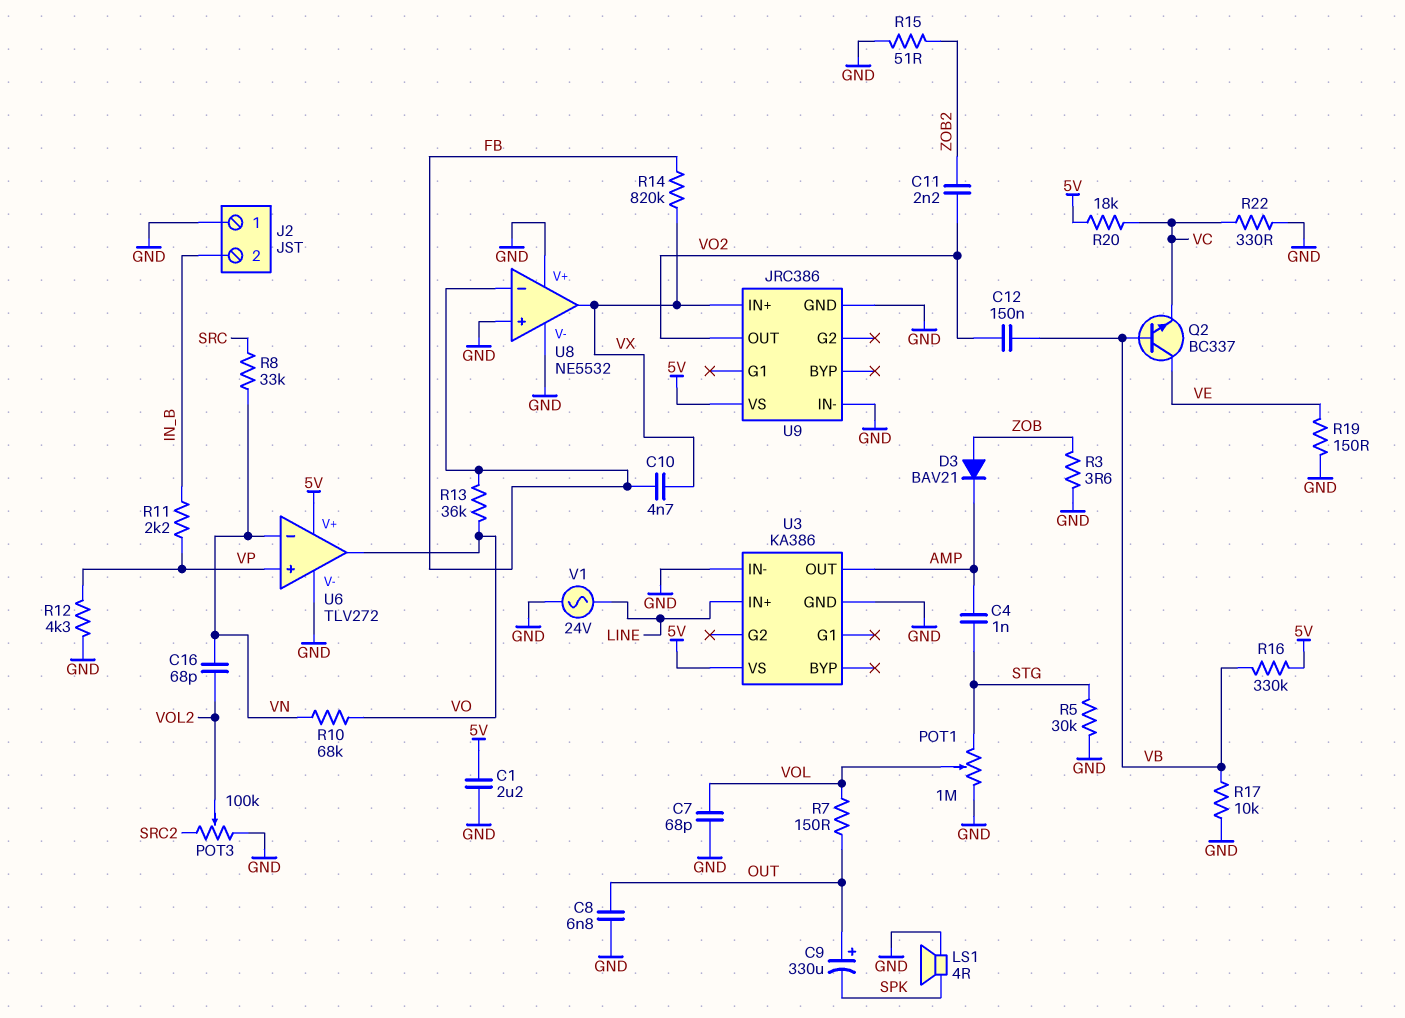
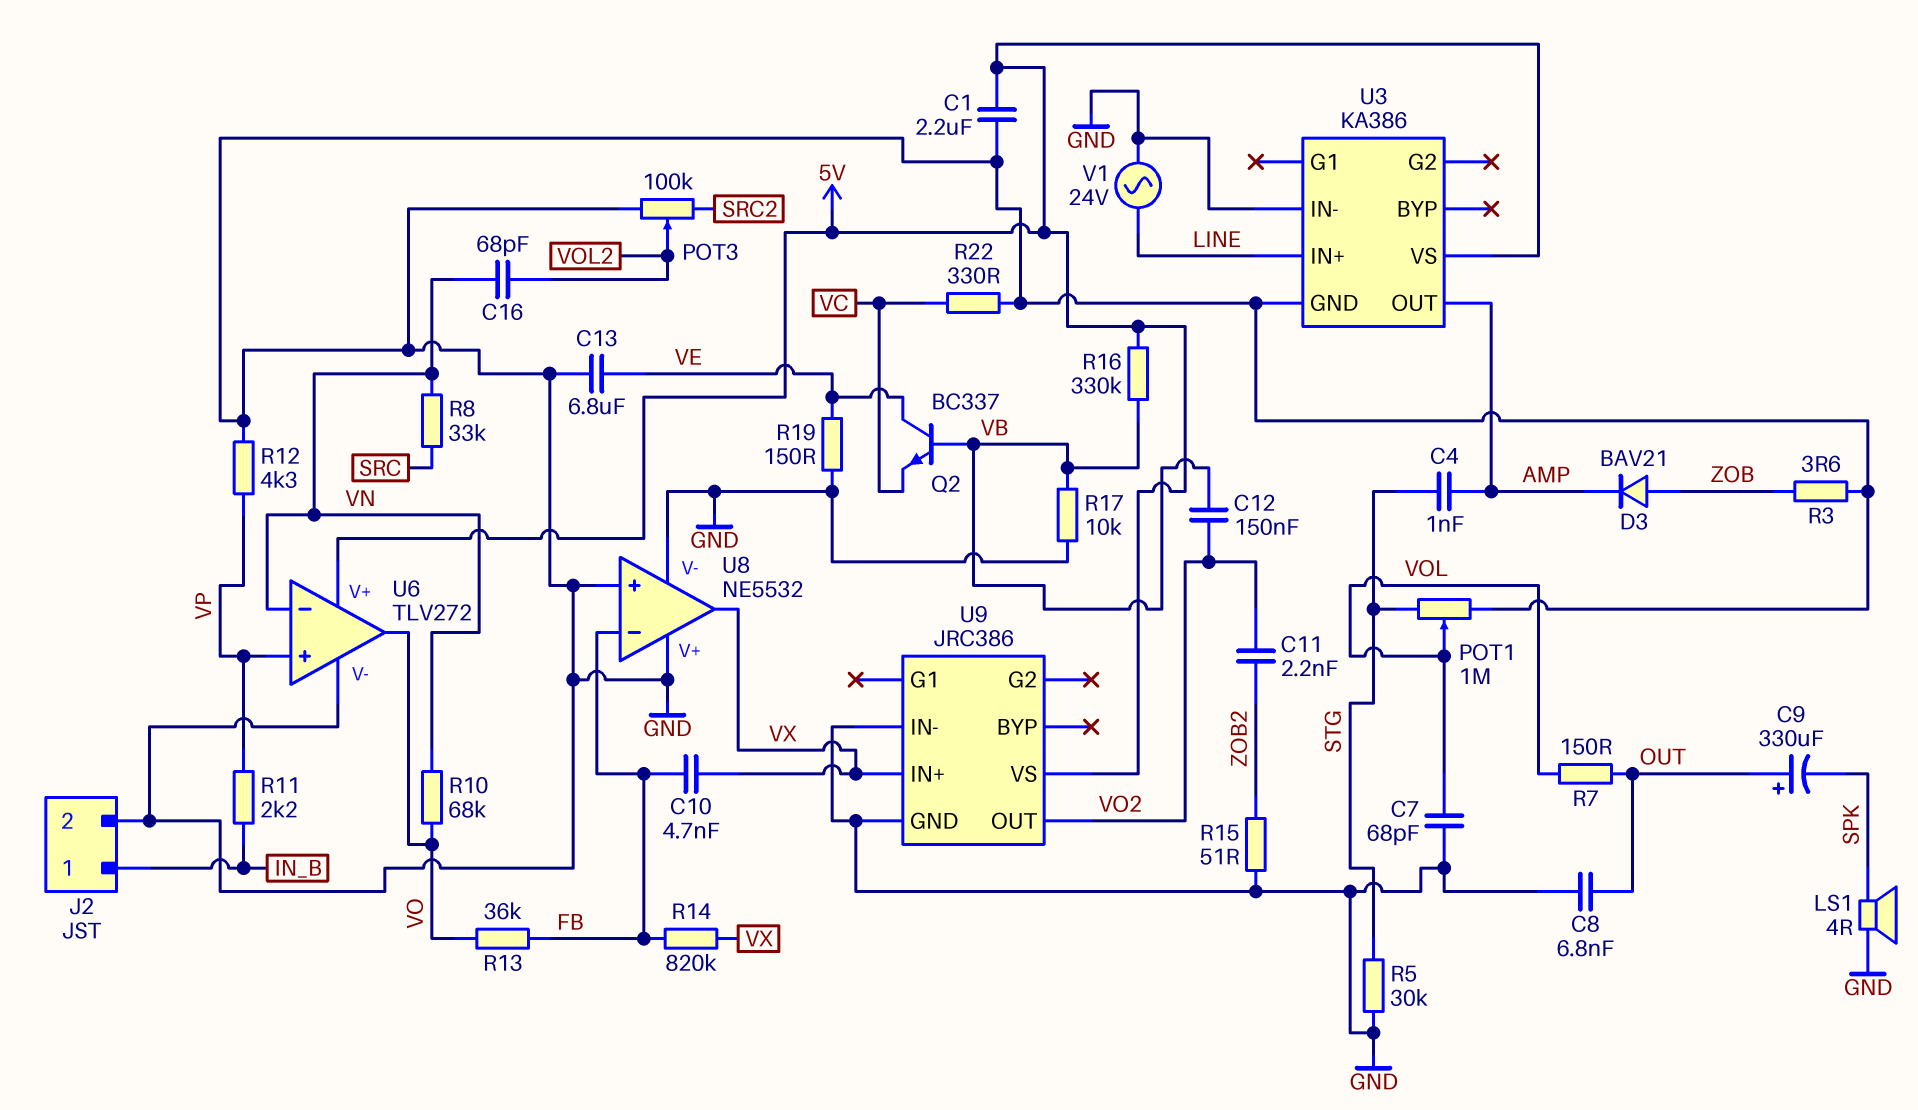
C13: none -> 6.8uF (GND, VE)
J2 pin 1: GND -> IN_B
J2 pin 2: IN_B -> GND
R20: 18k (5V, VC) -> none

